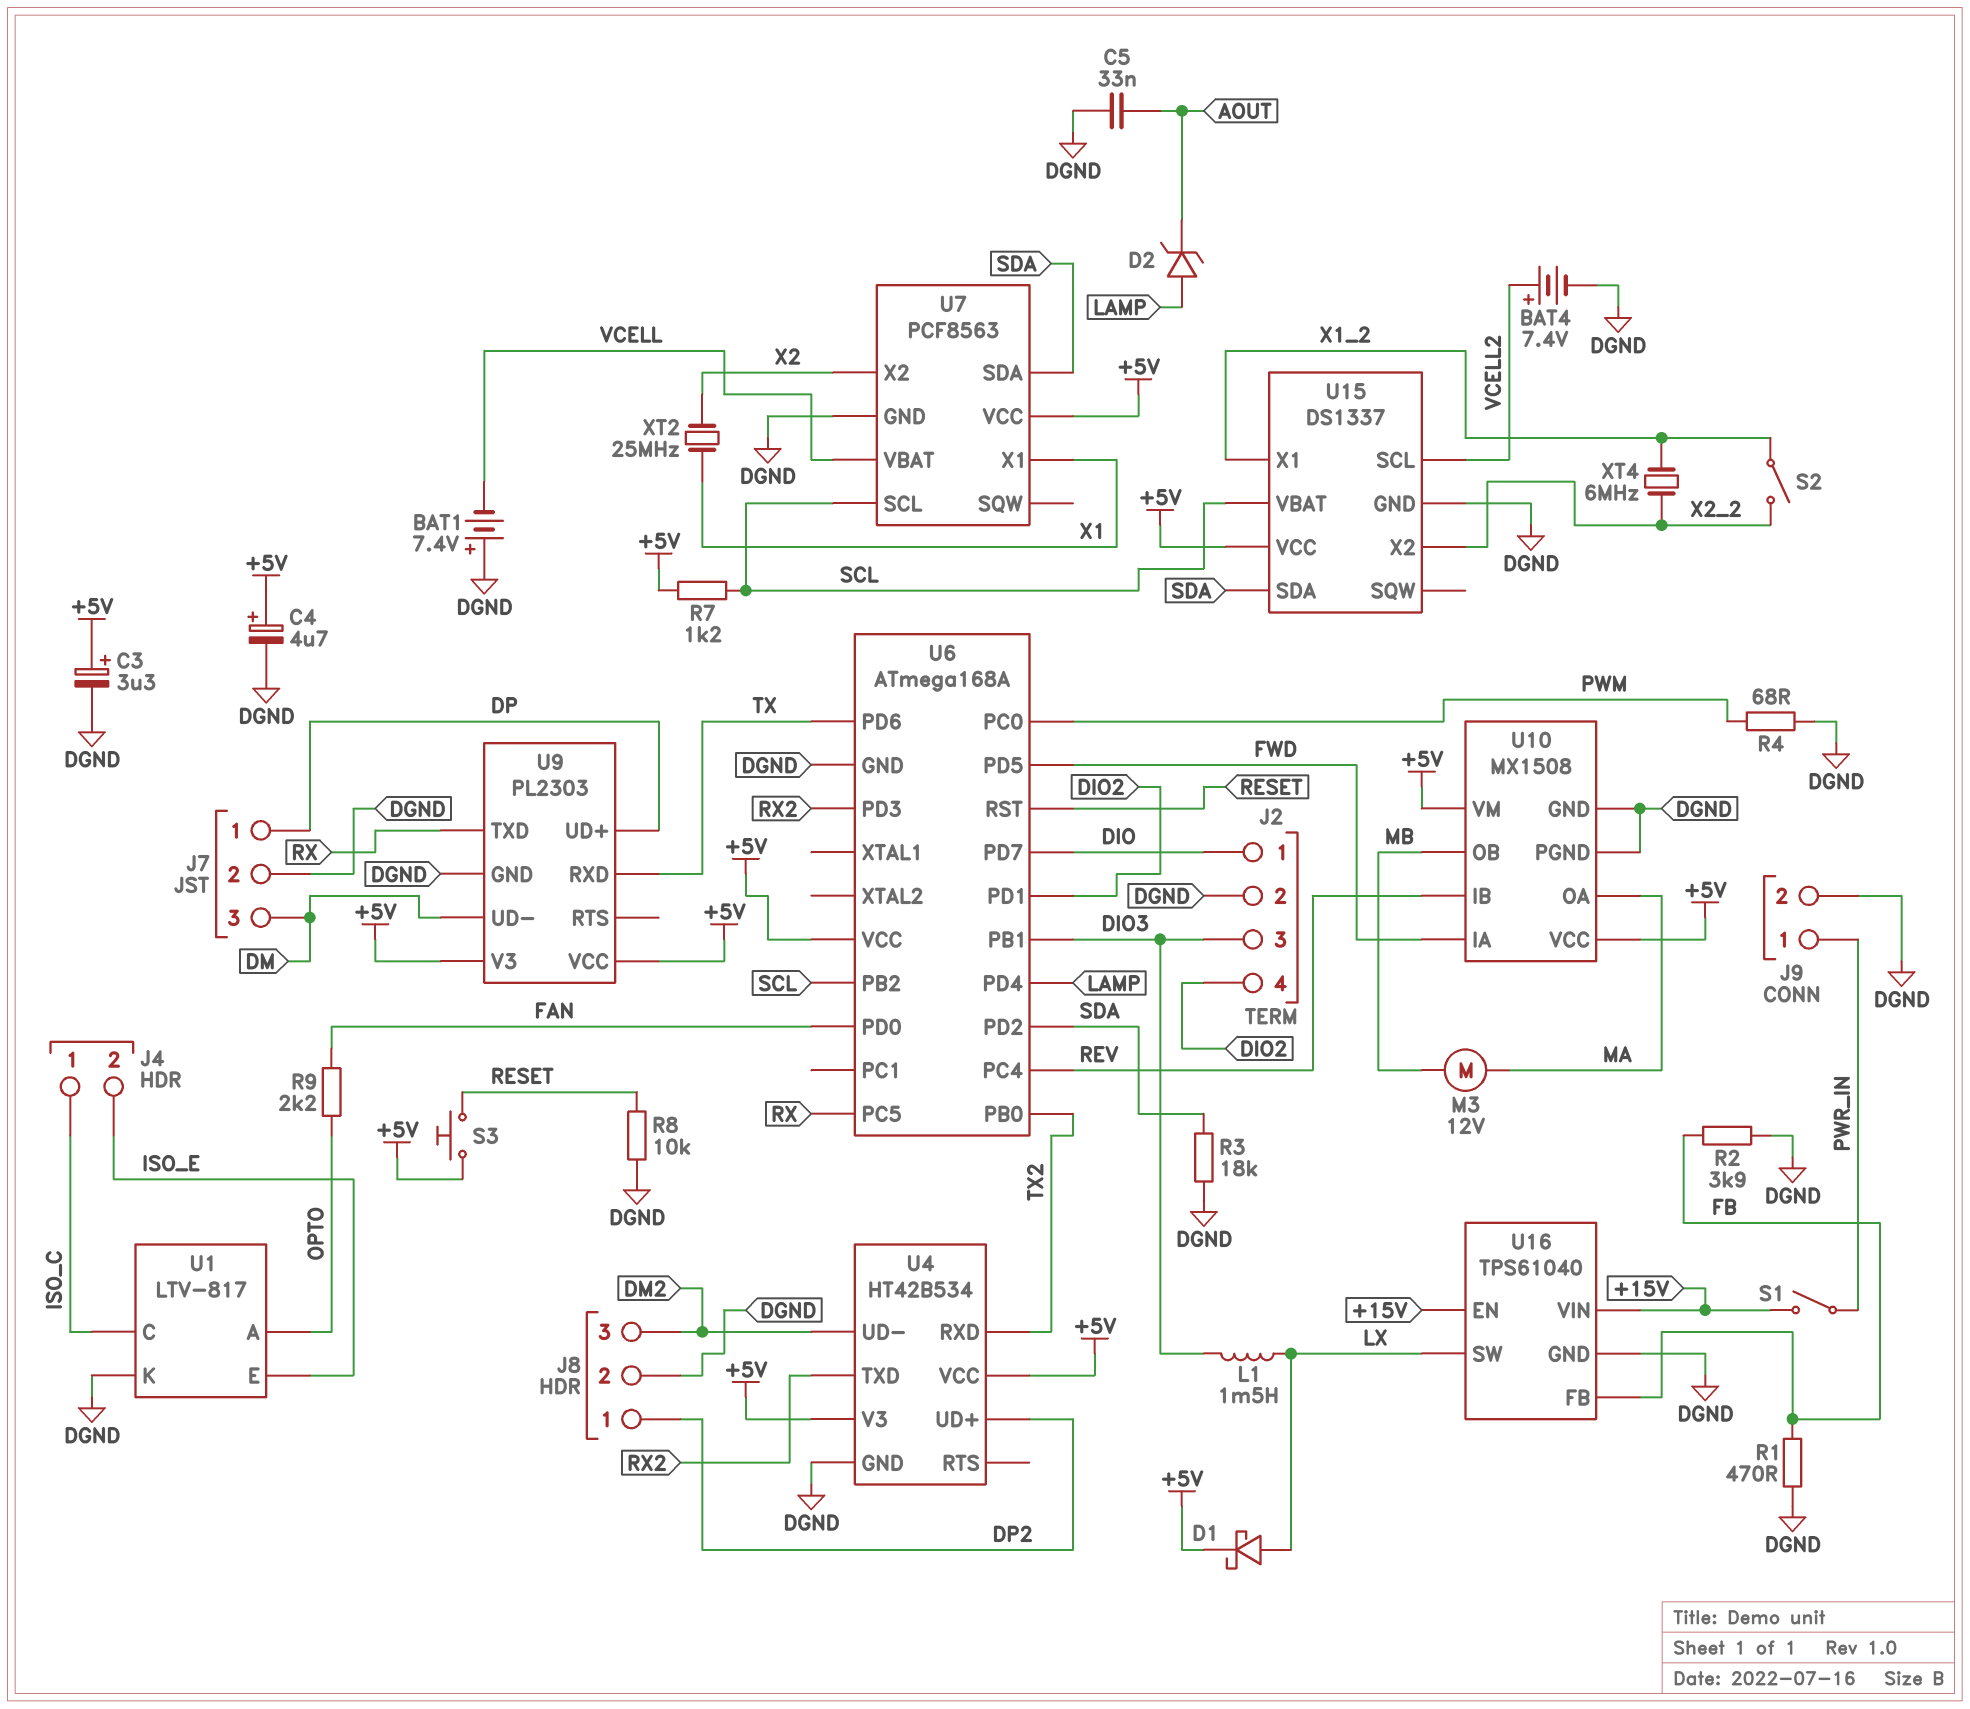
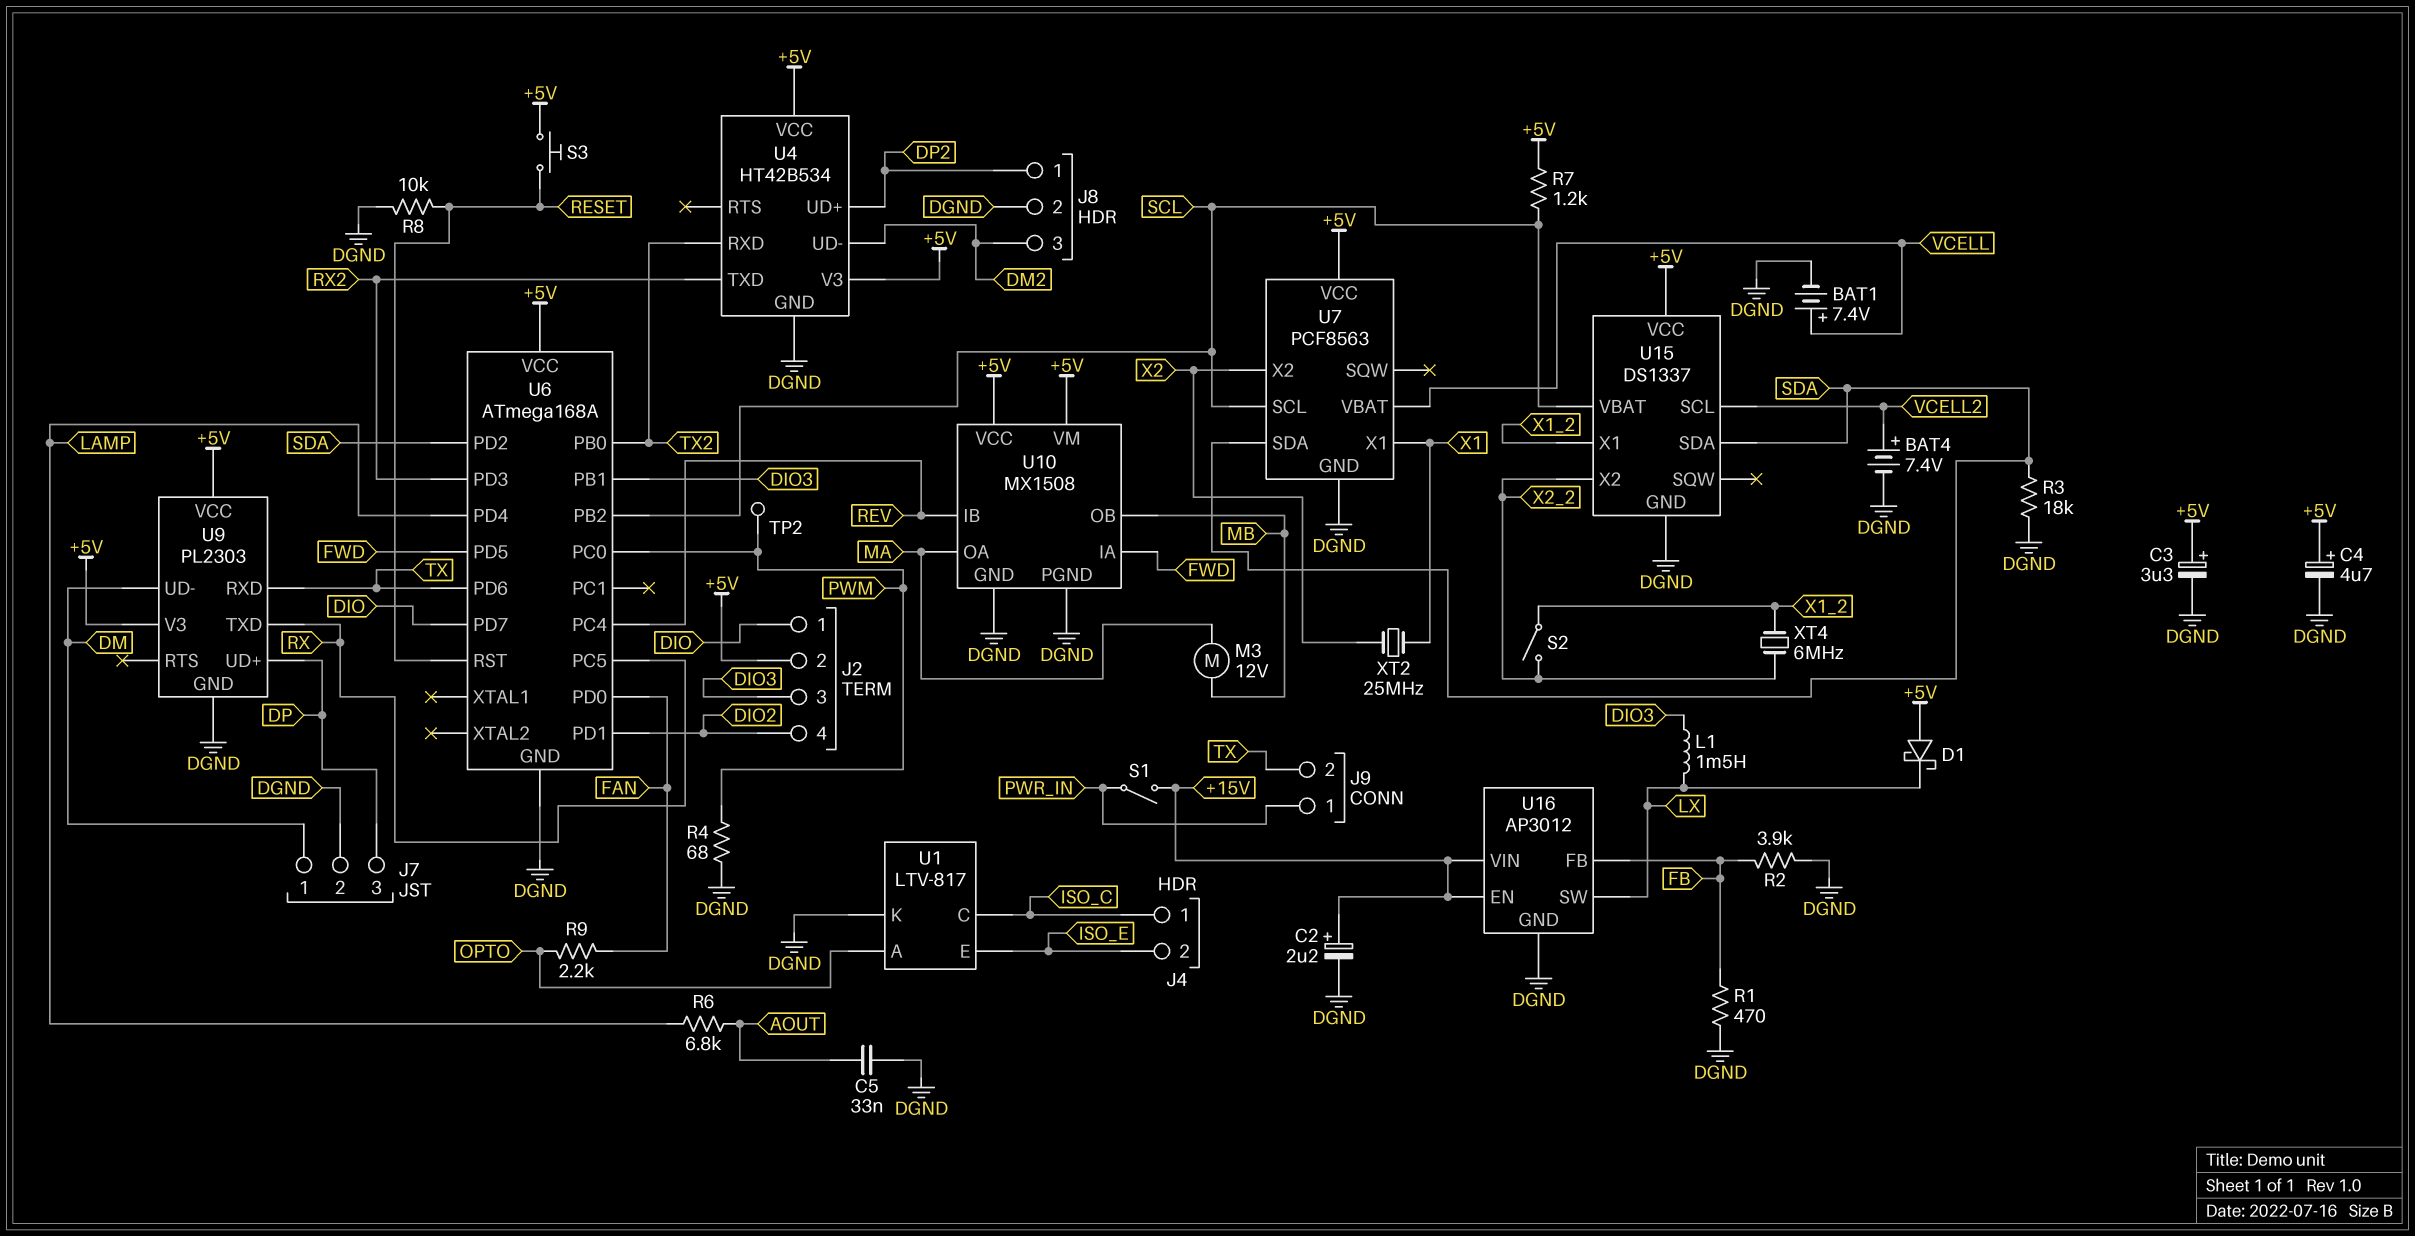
BAT1: 7.4V (plus DGND, minus VCELL) -> 7.4V (plus VCELL, minus DGND)
C2: none -> 2.2uF (plus +15V, minus DGND)
D1: schottky (A LX, K +5V) -> schottky (A +5V, K LX)
D2: zener (A LAMP, K AOUT) -> none
J2 pin 2: DGND -> +5V
J7 pin 1: DP -> DM
J7 pin 3: DM -> DP
J9 pin 2: DGND -> TX
R6: none -> 6.8k (AOUT, LAMP)
TP2: none -> test point (PWM)
U16: TPS61040 -> AP3012

